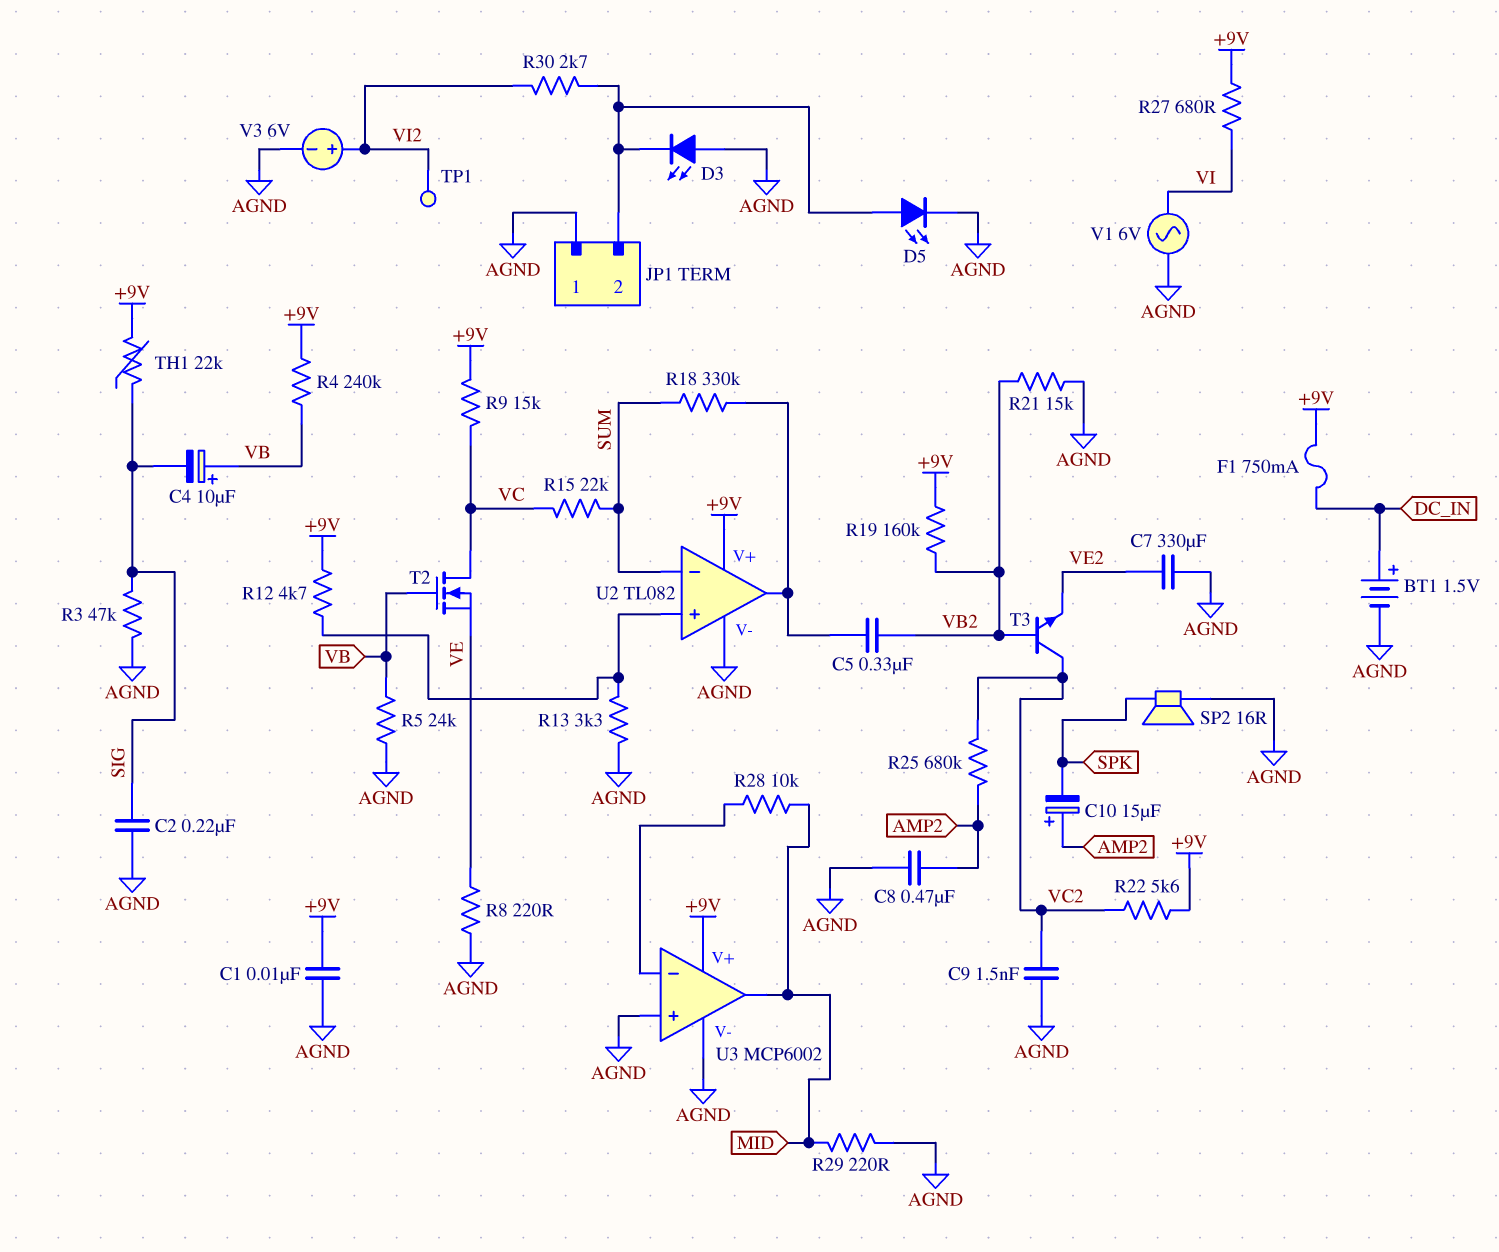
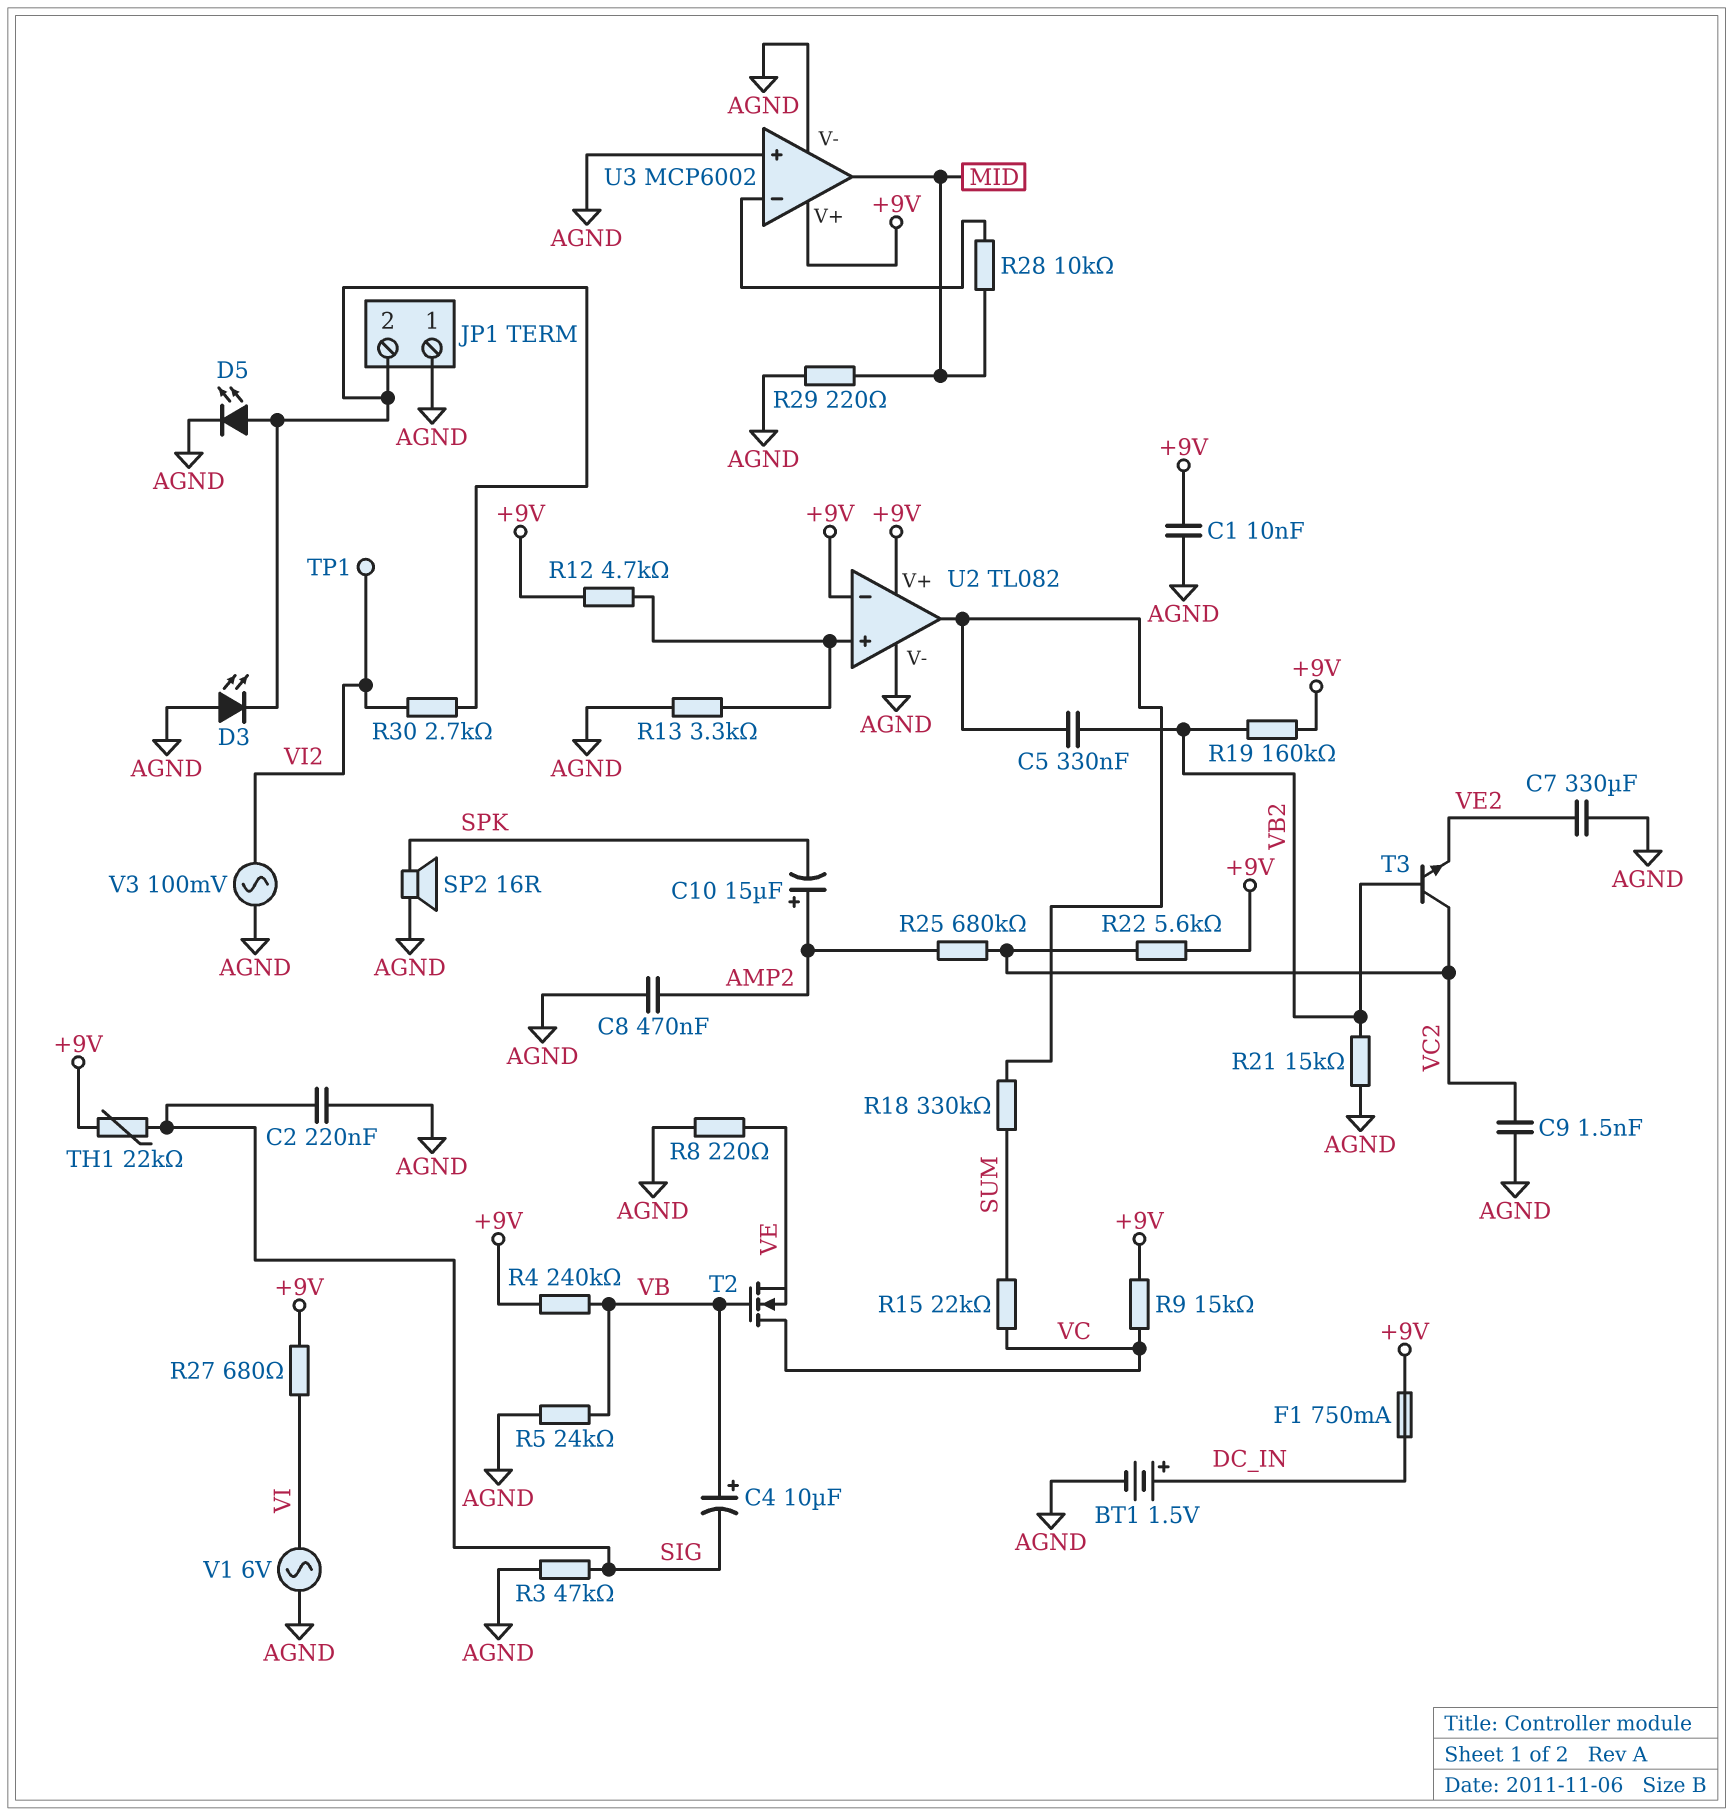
U2 pin in-: SUM -> +9V
V3: 6V (plus VI2, minus AGND) -> AC 100mV (AGND, VI2)

